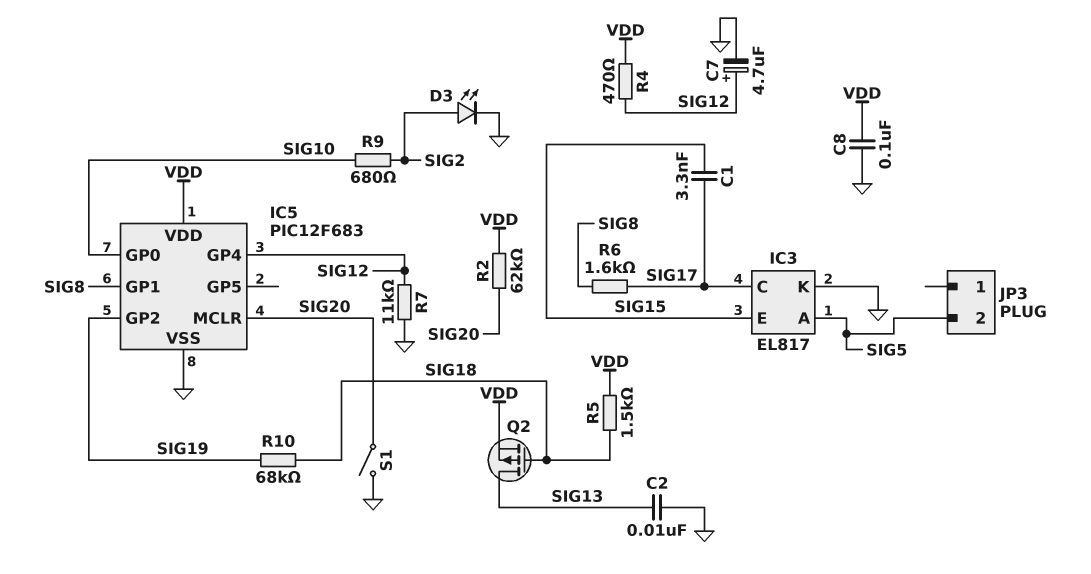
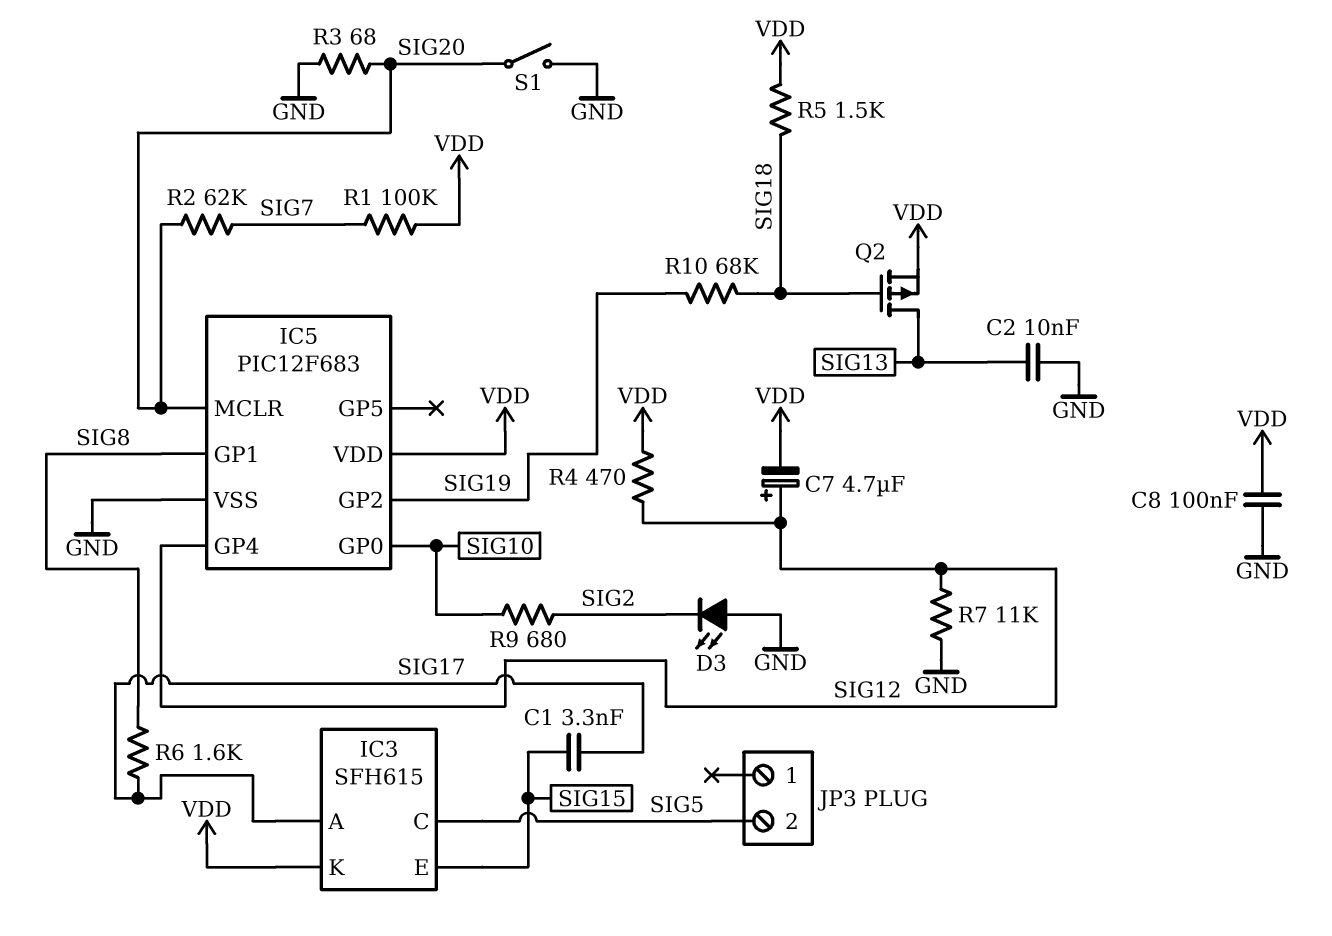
C7: 4.7uF (plus SIG12, minus GND) -> 4.7uF (plus SIG12, minus VDD)
D3: LED (A SIG2, K GND) -> LED (A GND, K SIG2)
IC3: EL817 -> SFH615
IC3 pin A: SIG5 -> SIG17
IC3 pin C: SIG17 -> SIG5
IC3 pin K: GND -> VDD
R1: none -> 100k (SIG7, VDD)
R2: 62k (SIG20, VDD) -> 62k (SIG7, SIG20)
R3: none -> 68 (GND, SIG20)

